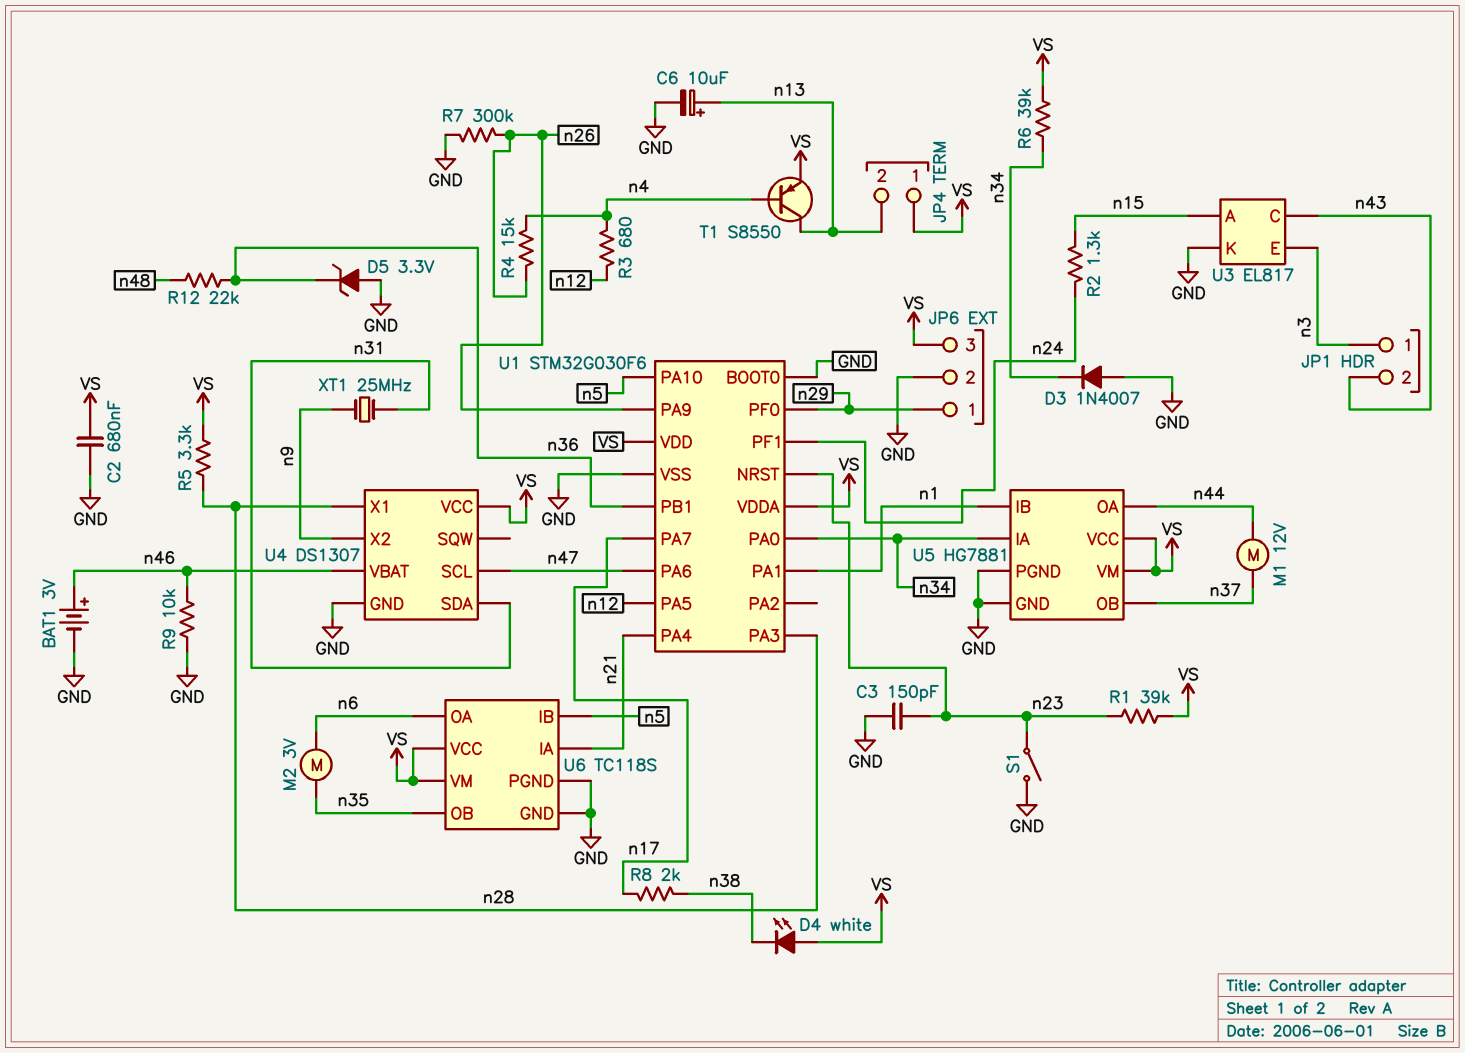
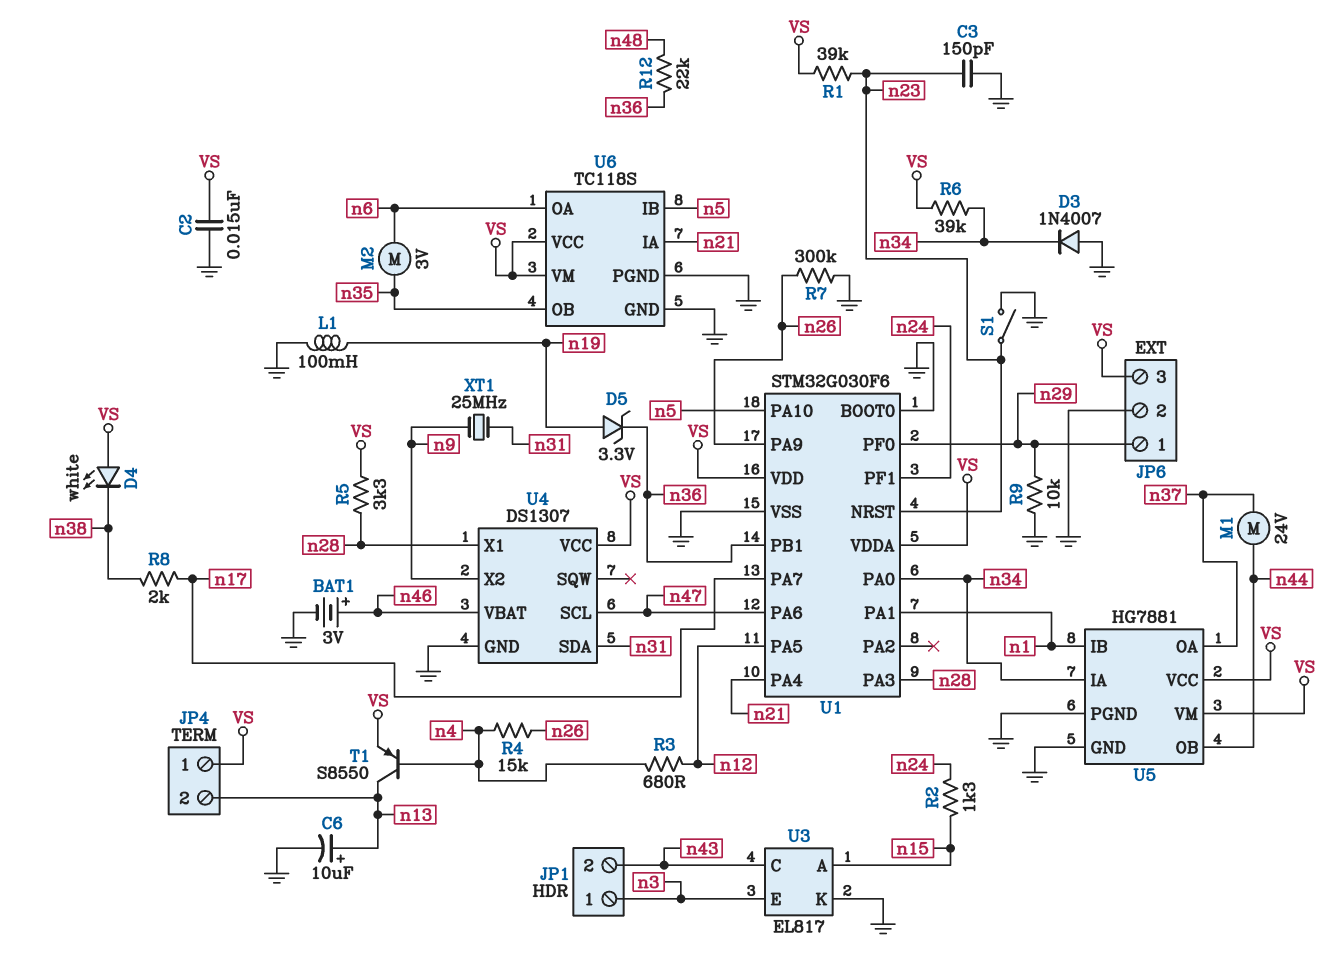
C2: 680nF (GND, VS) -> 15nF (GND, VS)
D5: zener 3.3V (A GND, K n36) -> zener 3.3V (A n19, K n36)
L1: none -> 100mH (GND, n19)
M1: motor 12V (n37, n44) -> motor 24V (n37, n44)
R9: 10k (GND, n46) -> 10k (GND, n29)
U5 pin OA: n44 -> n37
U5 pin OB: n37 -> n44

